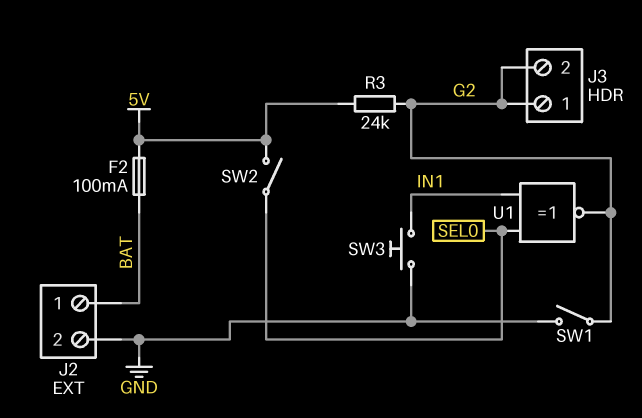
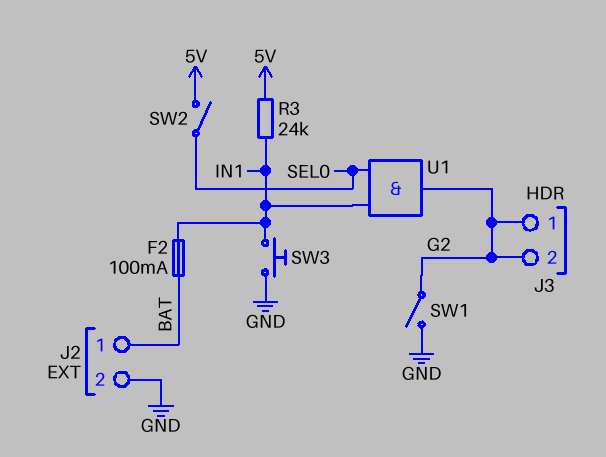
F2: 100mA (5V, BAT) -> 100mA (BAT, IN1)
R3: 24k (5V, G2) -> 24k (5V, IN1)
U1: XNOR (in IN1, in SEL0, out G2) -> AND (in IN1, in SEL0, out G2)

